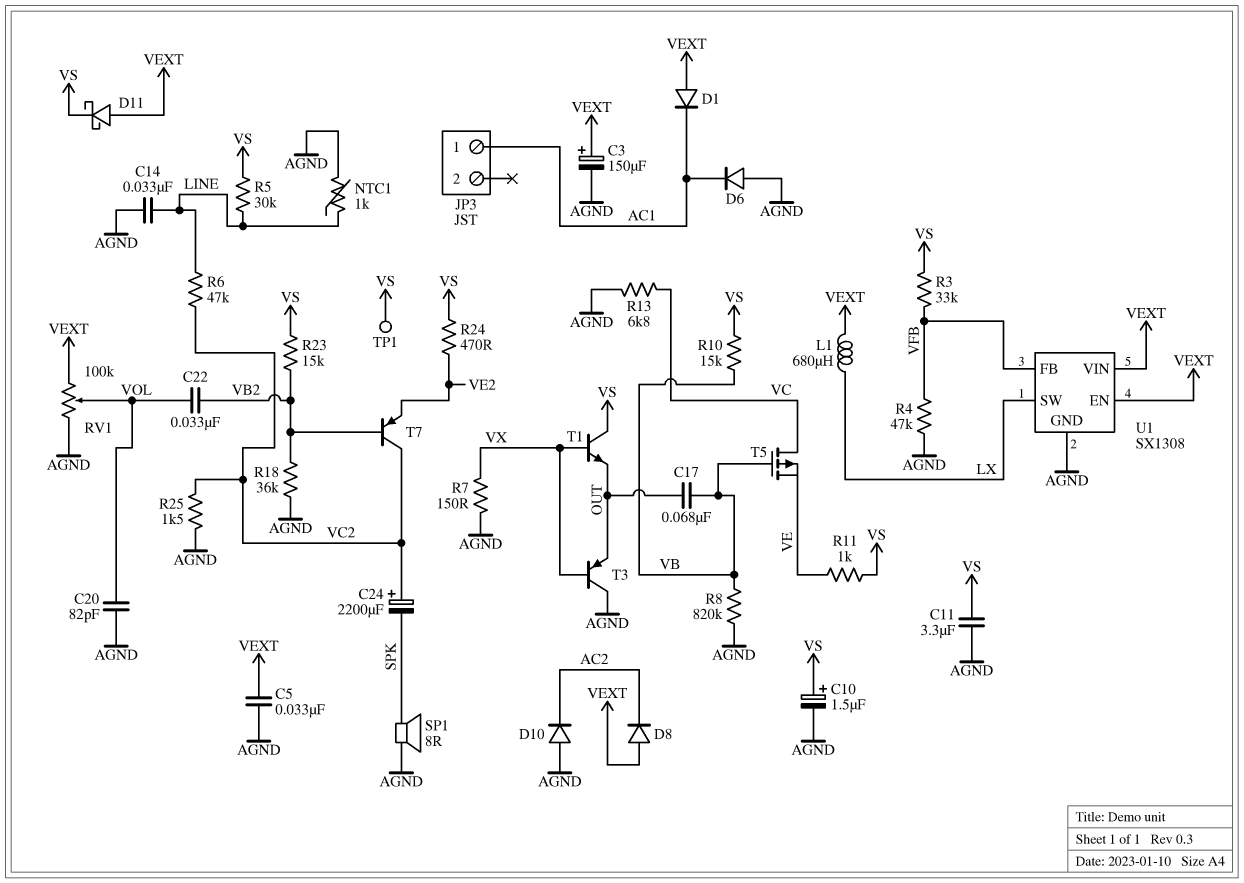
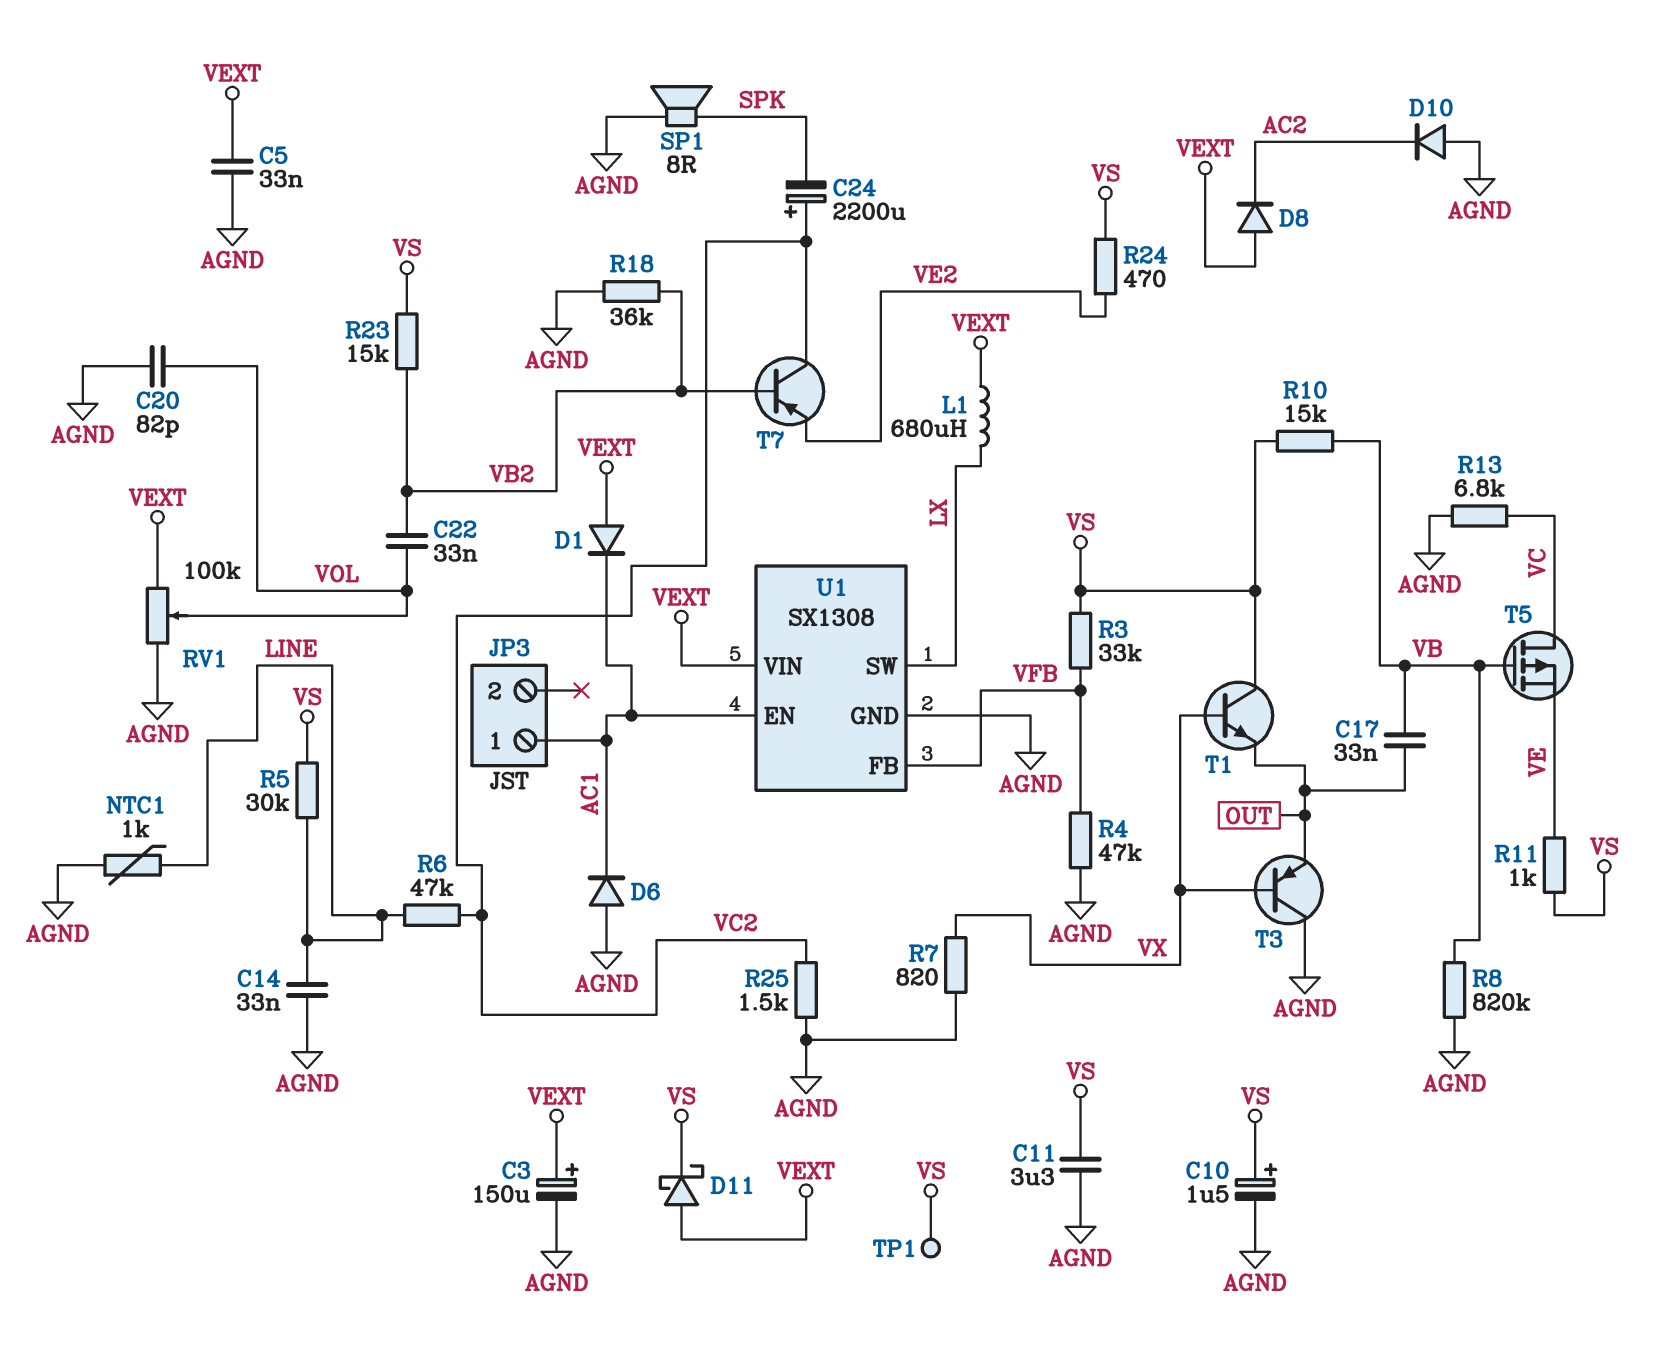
C17: 68nF (OUT, VB) -> 33nF (OUT, VB)
R7: 150 (AGND, VX) -> 820 (AGND, VX)
U1 pin EN: VEXT -> AC1

